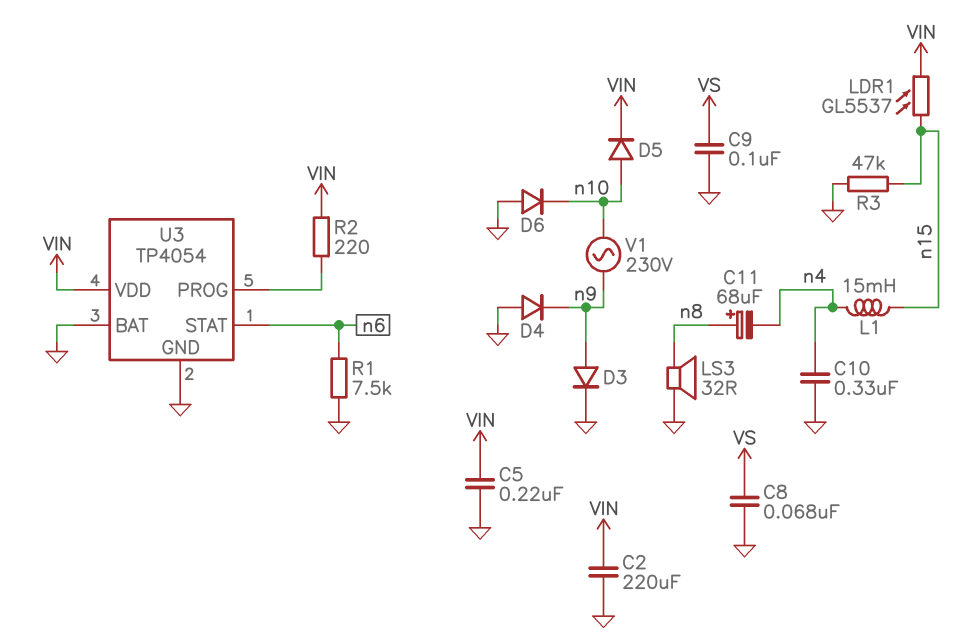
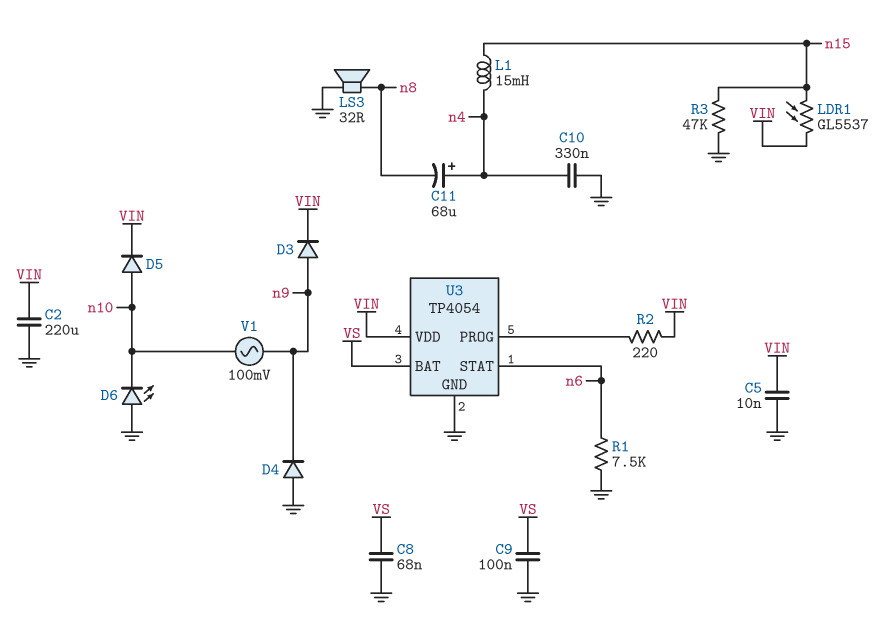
C5: 220nF (GND, VIN) -> 10nF (GND, VIN)
C11: 68uF (plus n8, minus n4) -> 68uF (plus n4, minus n8)
D3: diode (A n9, K GND) -> diode (A n9, K VIN)
D6: diode (A GND, K n10) -> LED (A GND, K n10)
U3 pin BAT: GND -> VS
V1: AC 230V (n9, n10) -> AC 100mV (n9, n10)

